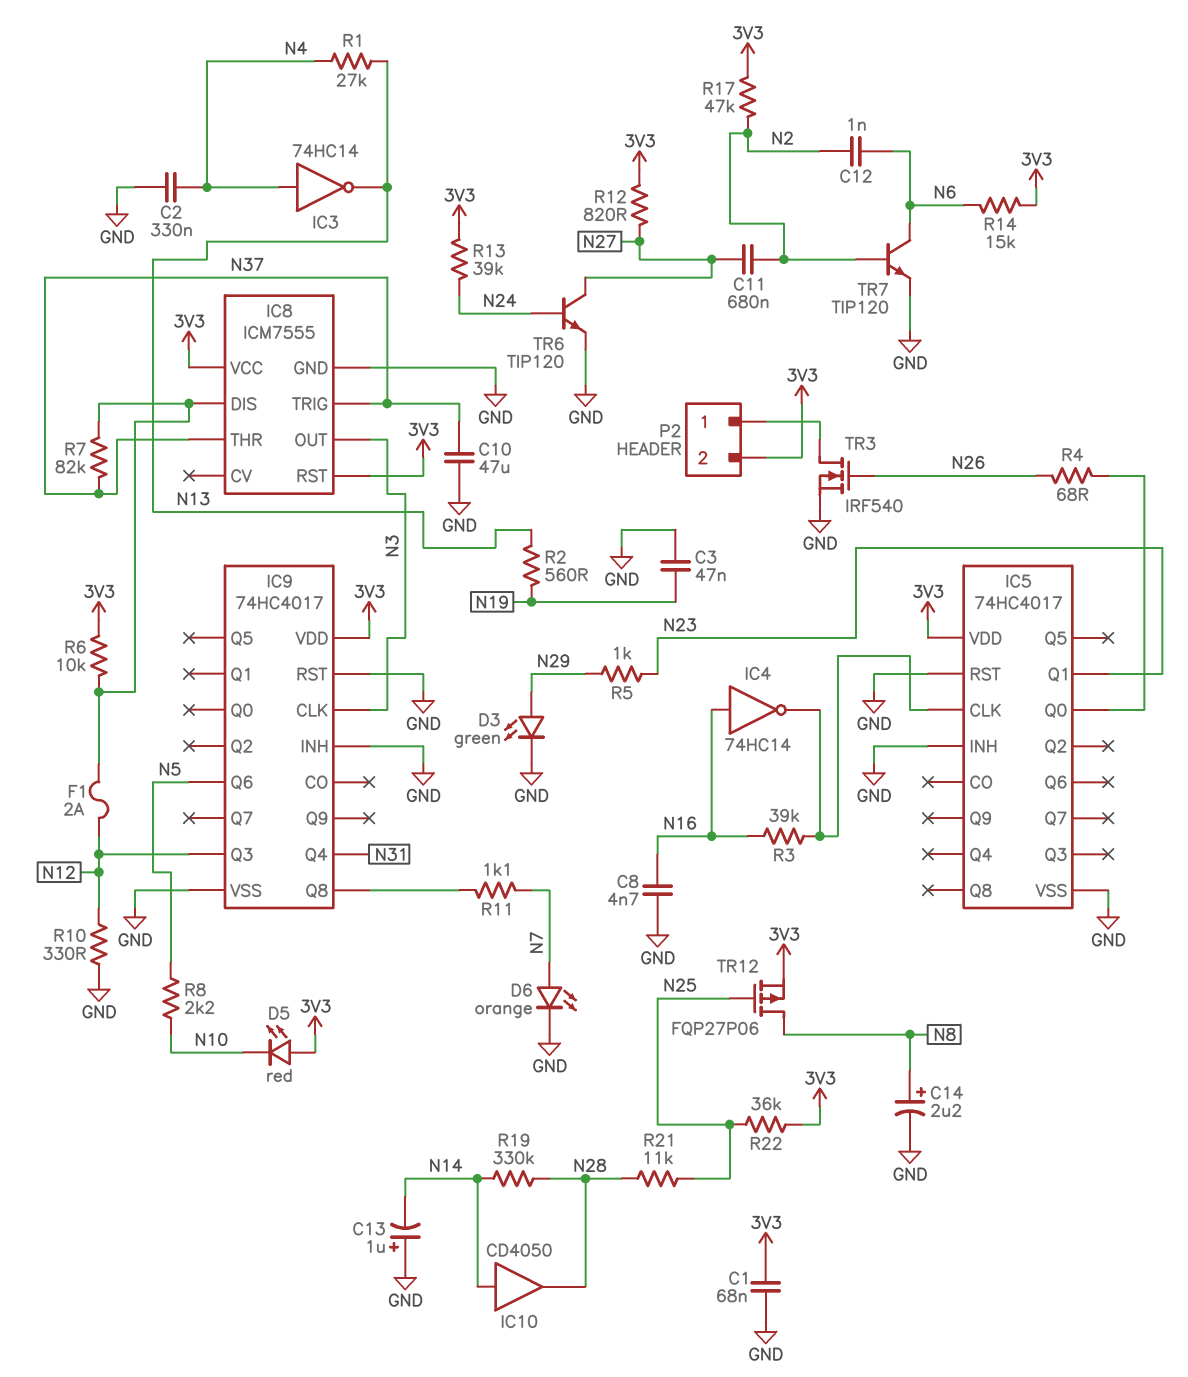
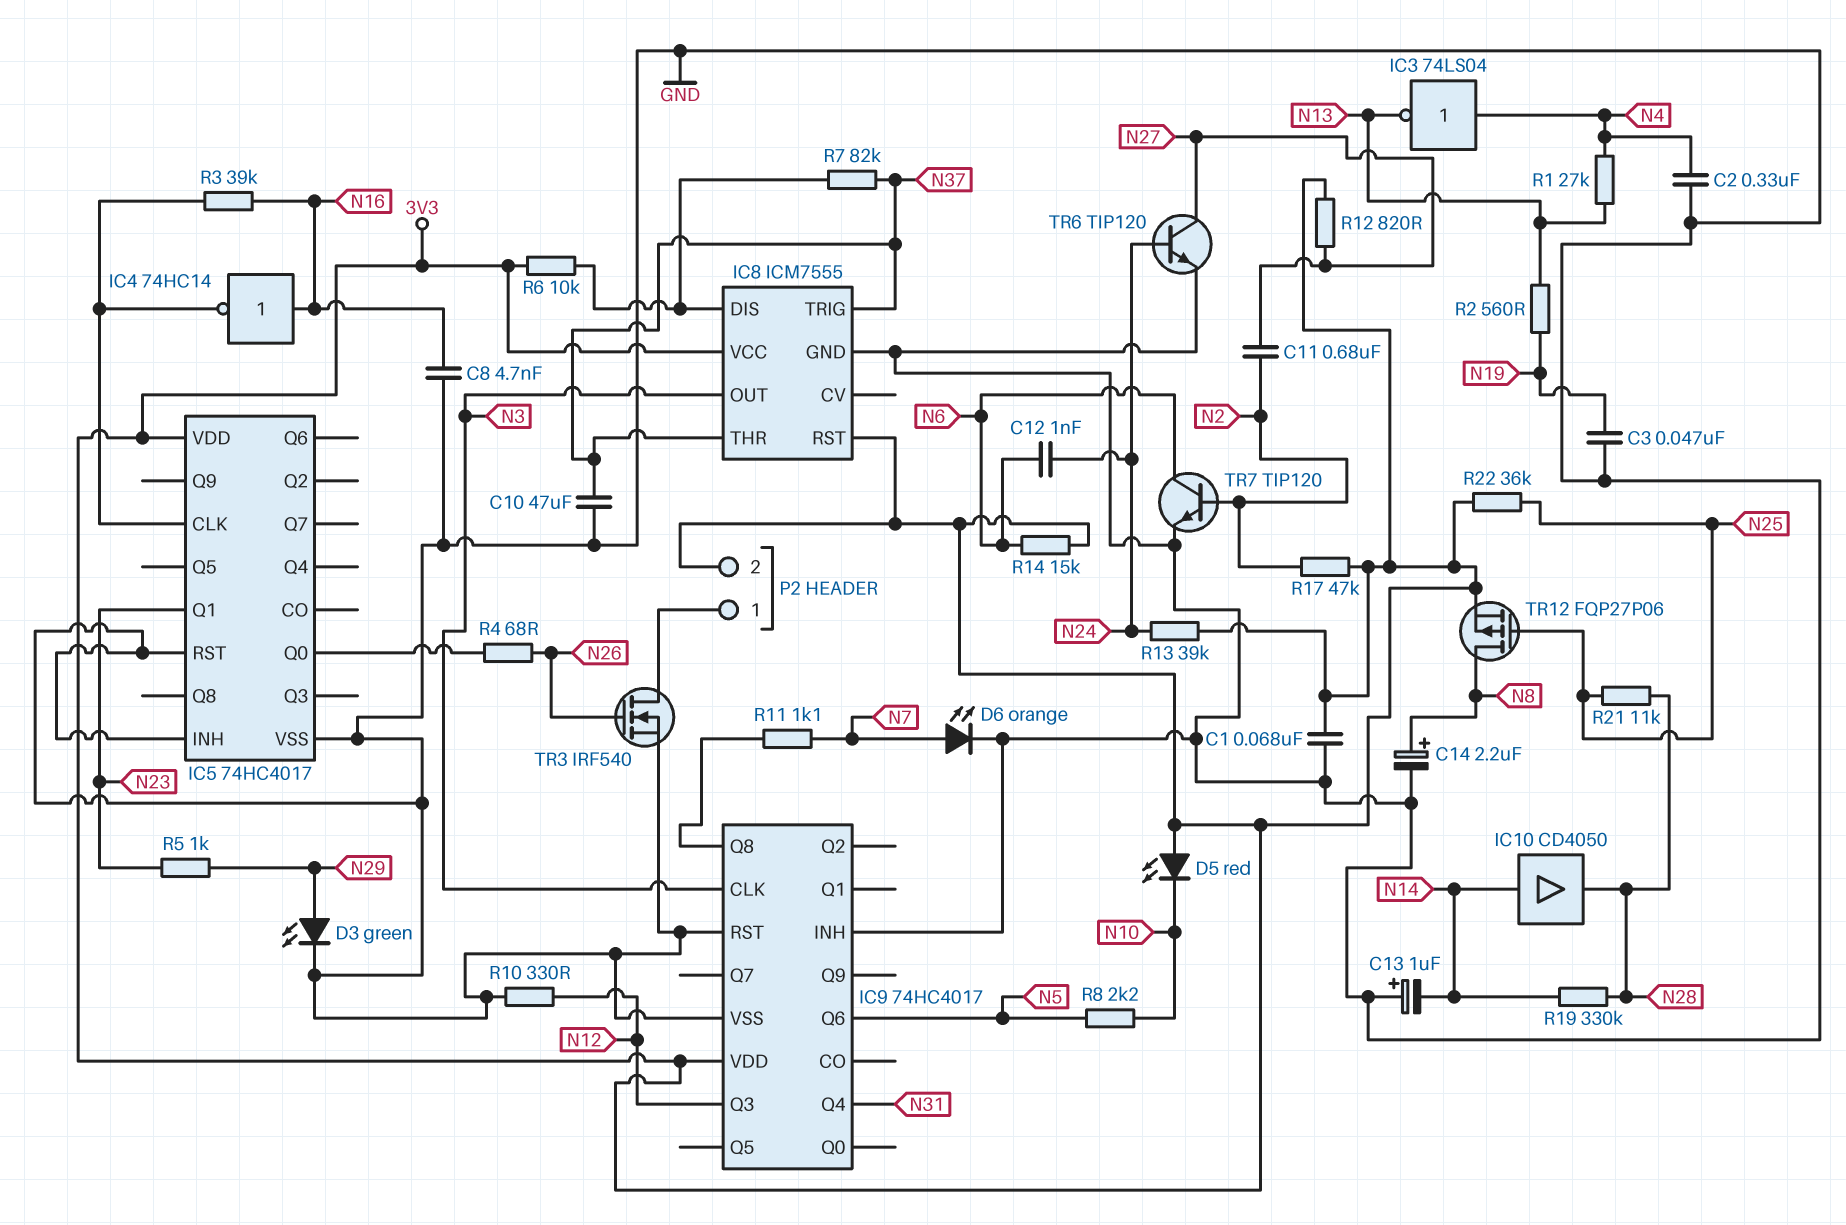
C12: 1nF (N2, N6) -> 1nF (N6, N24)
F1: 2A (IC8/DIS, N12) -> none
IC3: NOT 74HC14 (in N4, out N13) -> NOT 74LS04 (in N4, out N13)

